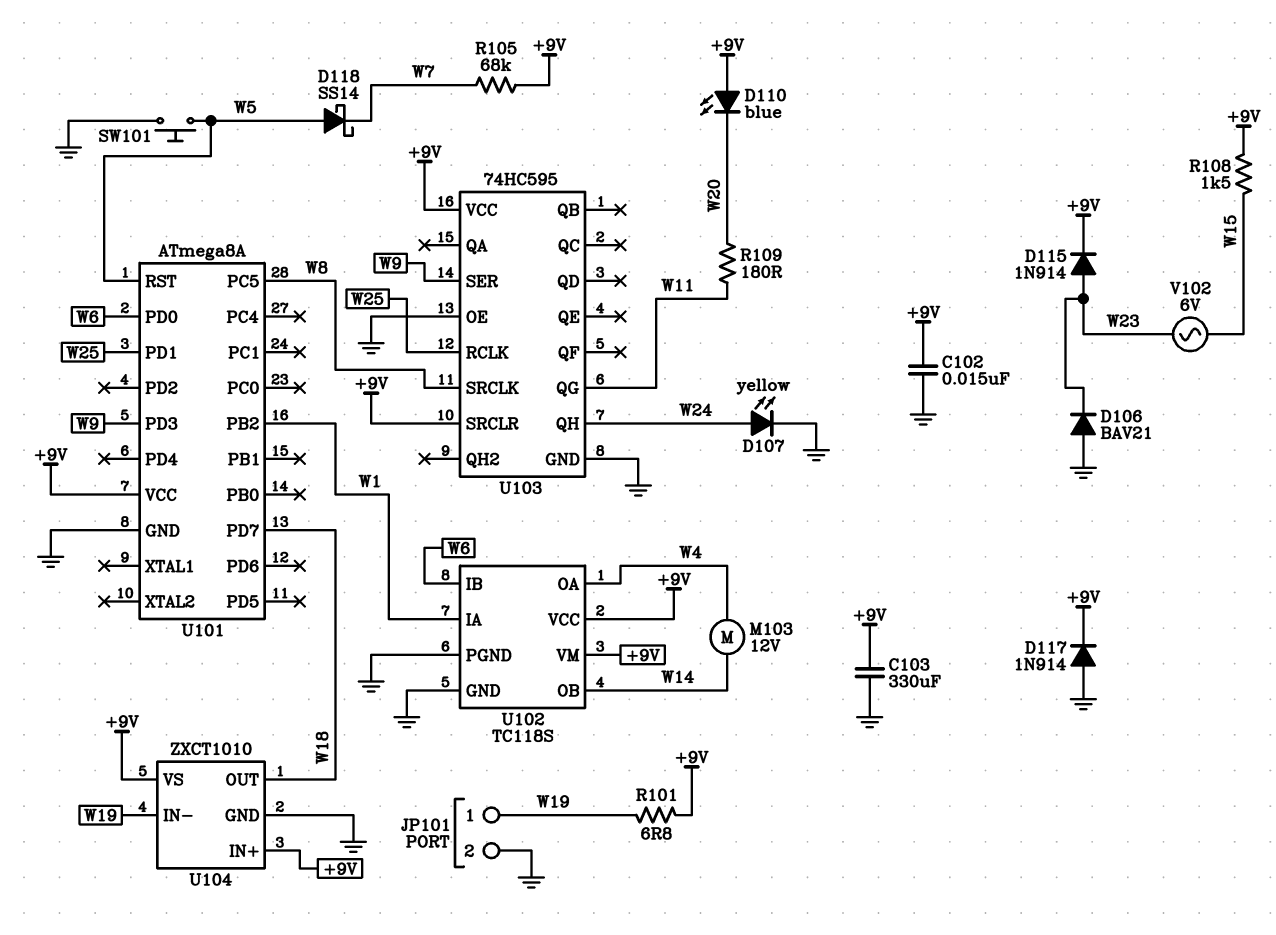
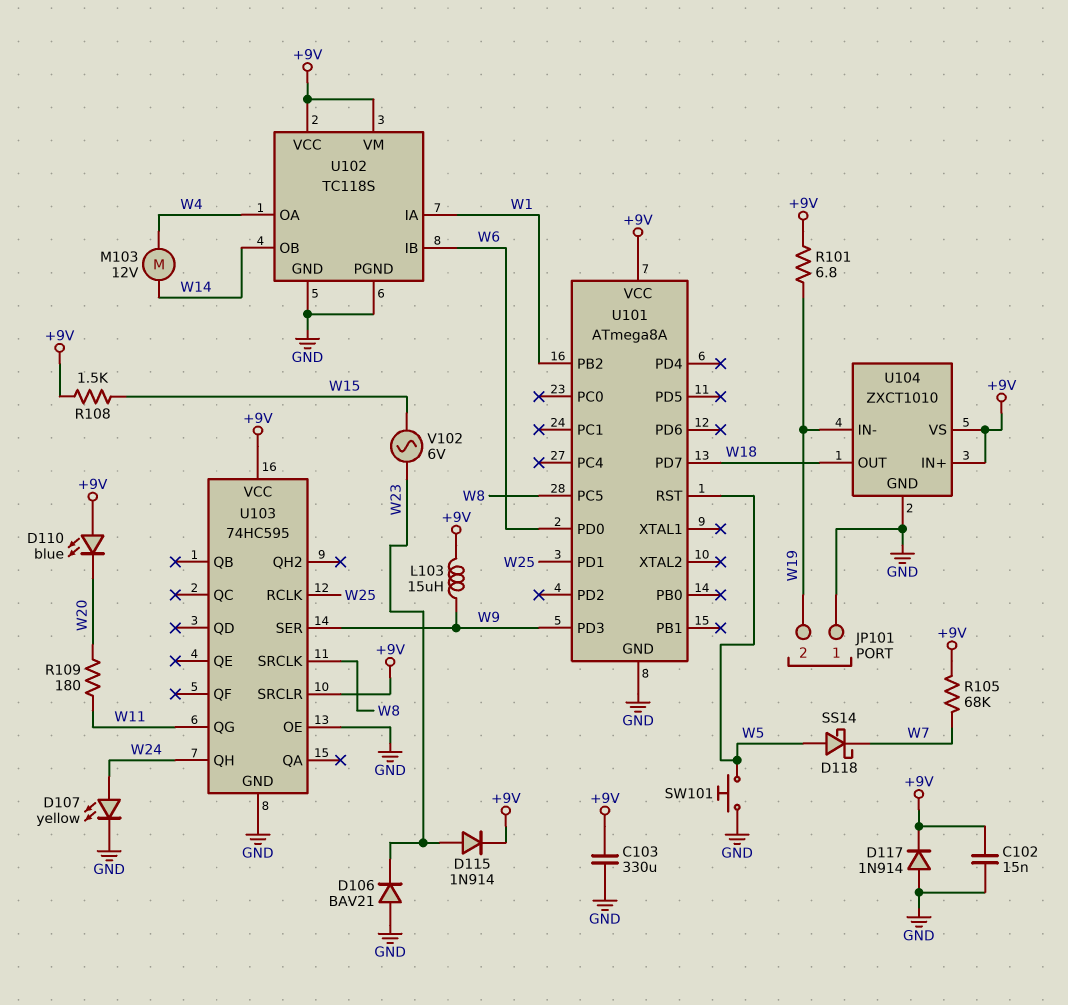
JP101 pin 1: W19 -> GND
JP101 pin 2: GND -> W19
L103: none -> 15uH (+9V, W9)

